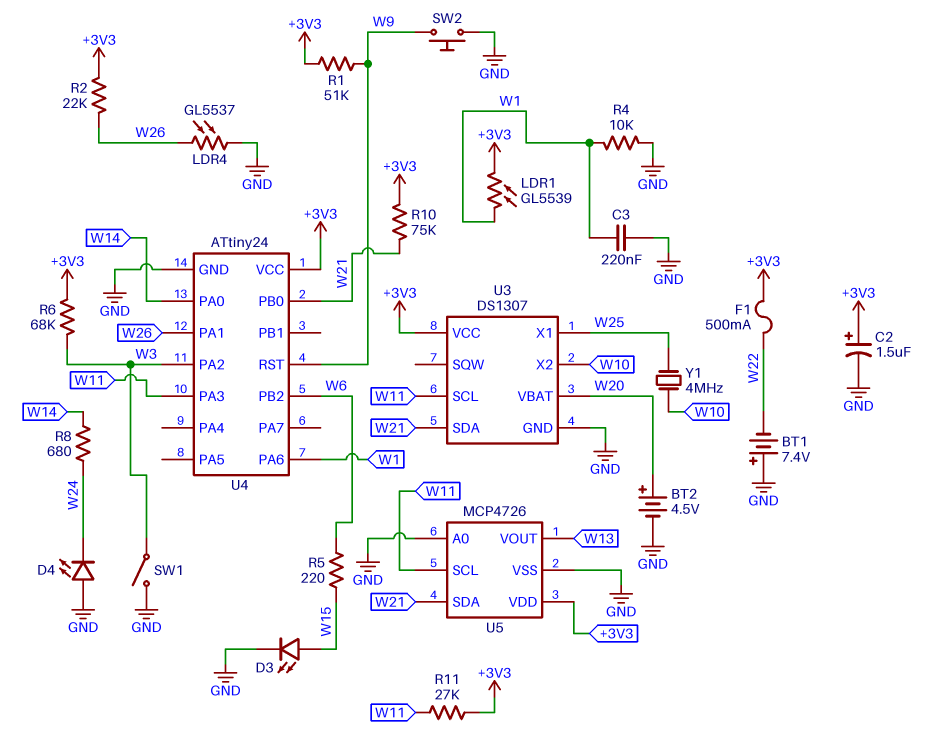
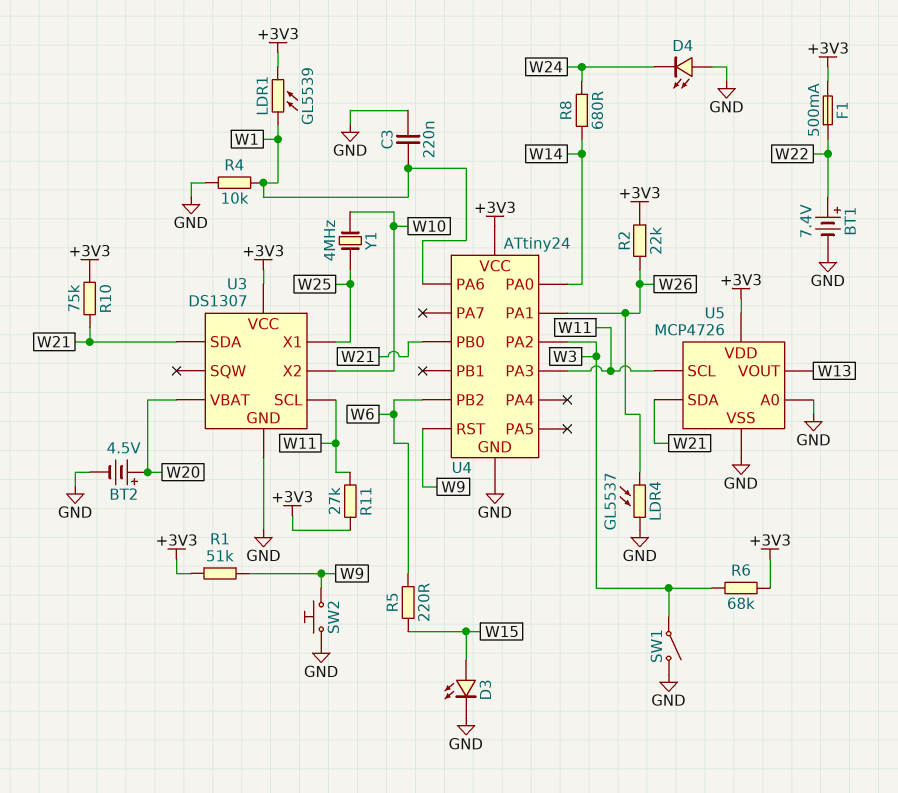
BT1: 7.4V (plus GND, minus W22) -> 7.4V (plus W22, minus GND)
C2: 1.5uF (plus +3V3, minus GND) -> none

